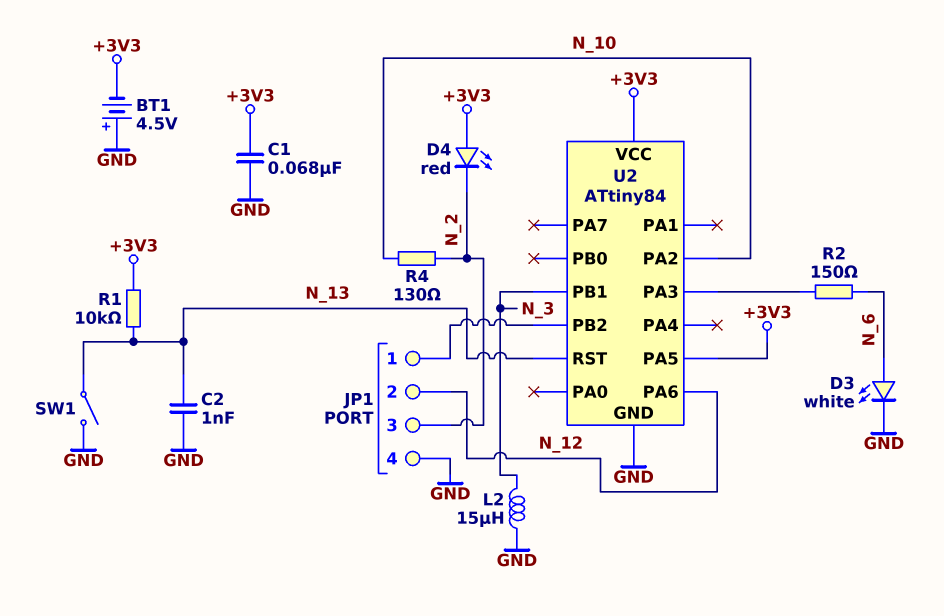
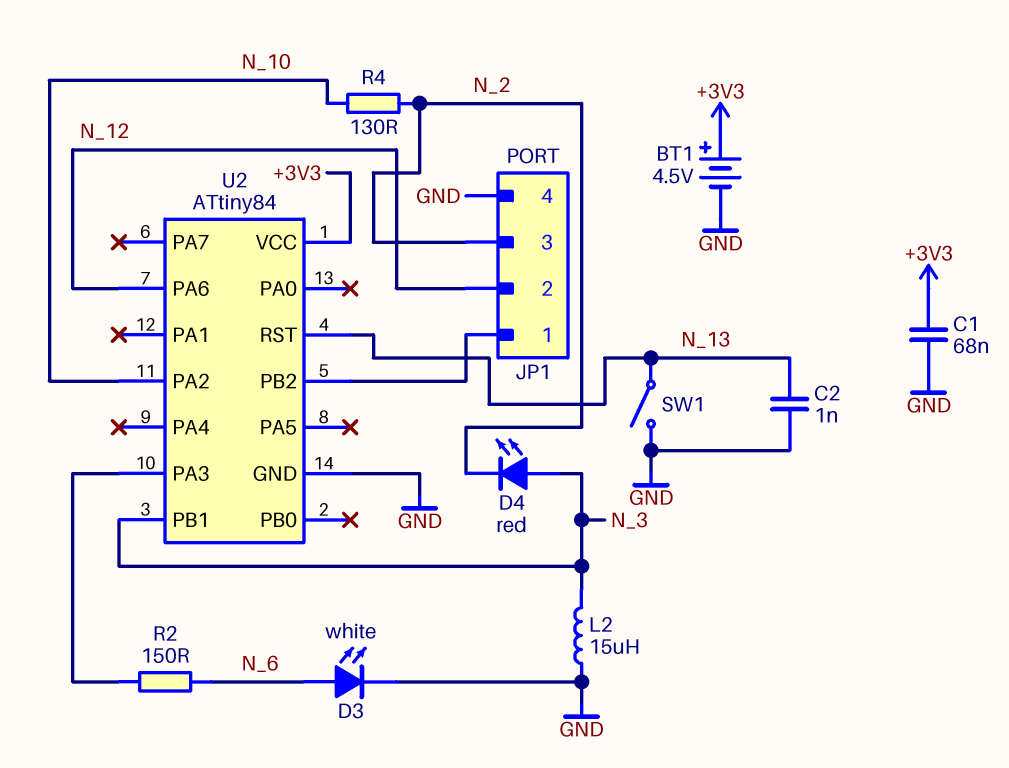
BT1: 4.5V (plus GND, minus +3V3) -> 4.5V (plus +3V3, minus GND)
D4: LED red (A +3V3, K N_2) -> LED red (A N_3, K N_2)
R1: 10k (+3V3, N_13) -> none
U2 pin PA5: +3V3 -> none

